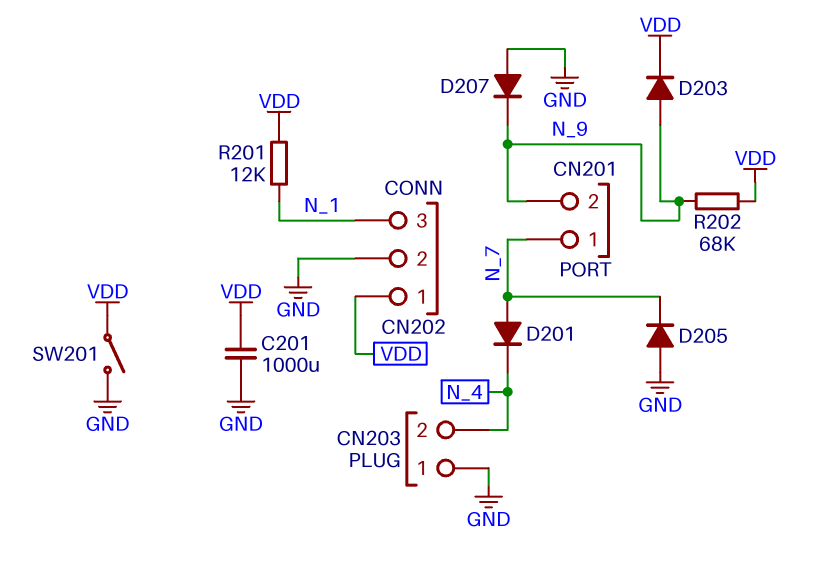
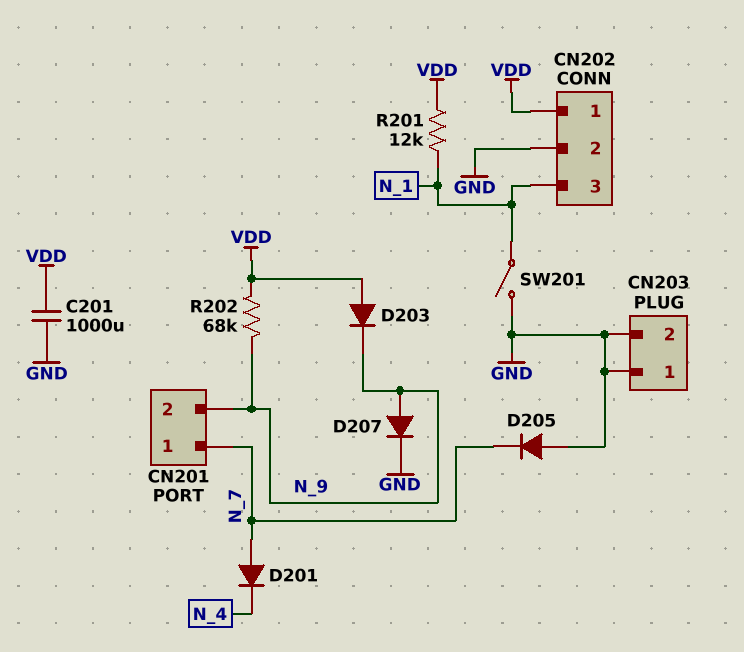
CN203 pin 2: N_4 -> GND
D203: diode (A N_9, K VDD) -> diode (A VDD, K N_9)
D207: diode (A GND, K N_9) -> diode (A N_9, K GND)
SW201: switch (GND, VDD) -> switch (GND, N_1)

